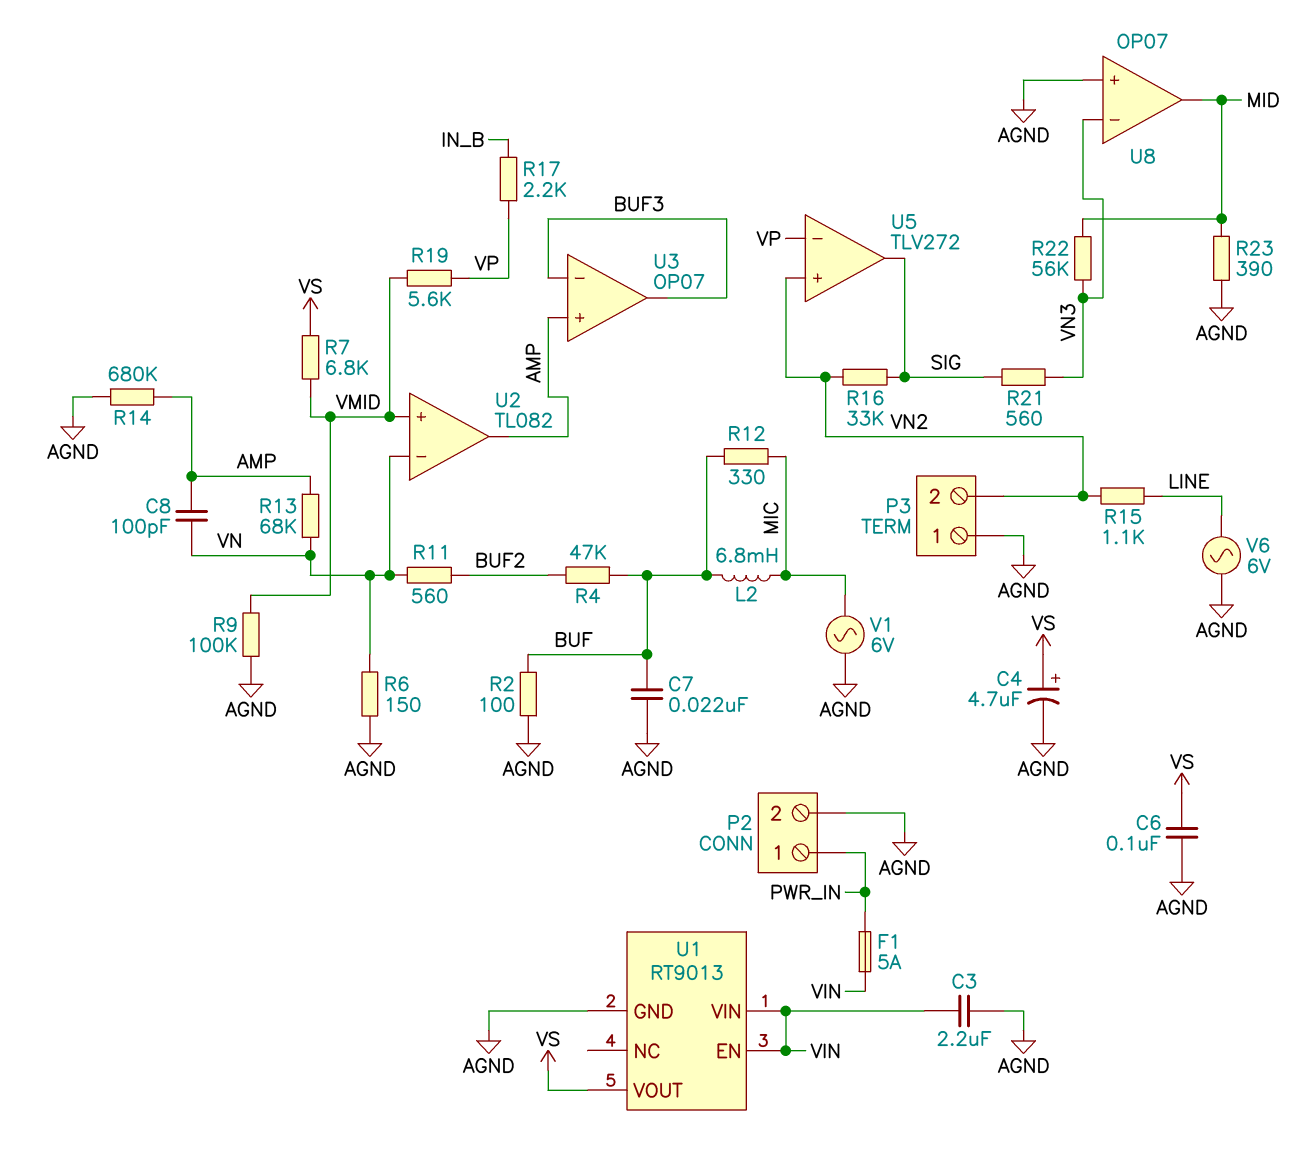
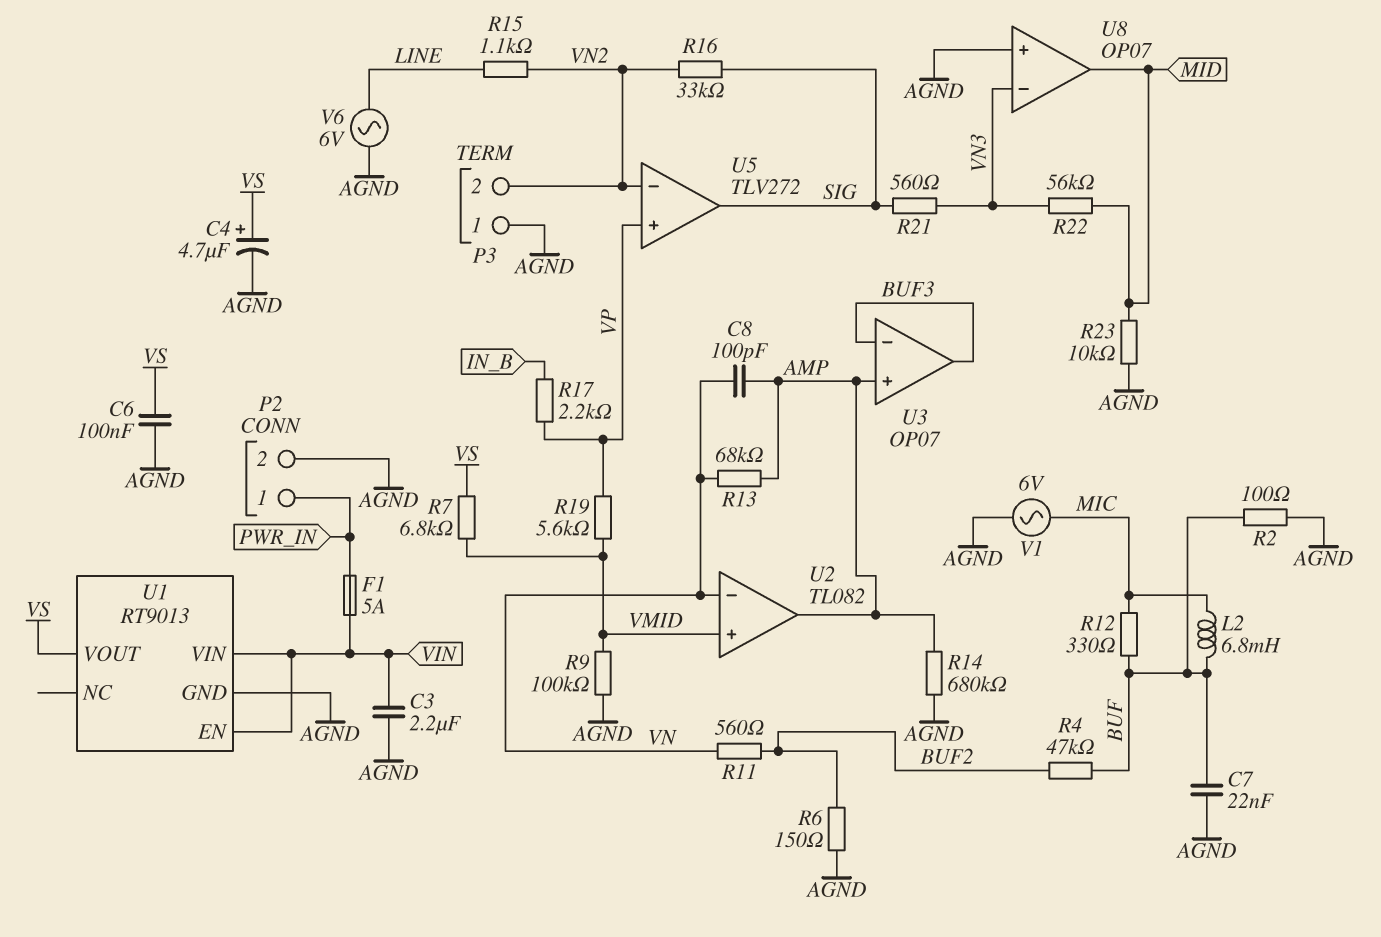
R6: 150 (AGND, VN) -> 150 (AGND, BUF2)
R23: 390 (AGND, MID) -> 10k (AGND, MID)
U5 pin in+: VN2 -> VP
U5 pin in-: VP -> VN2

